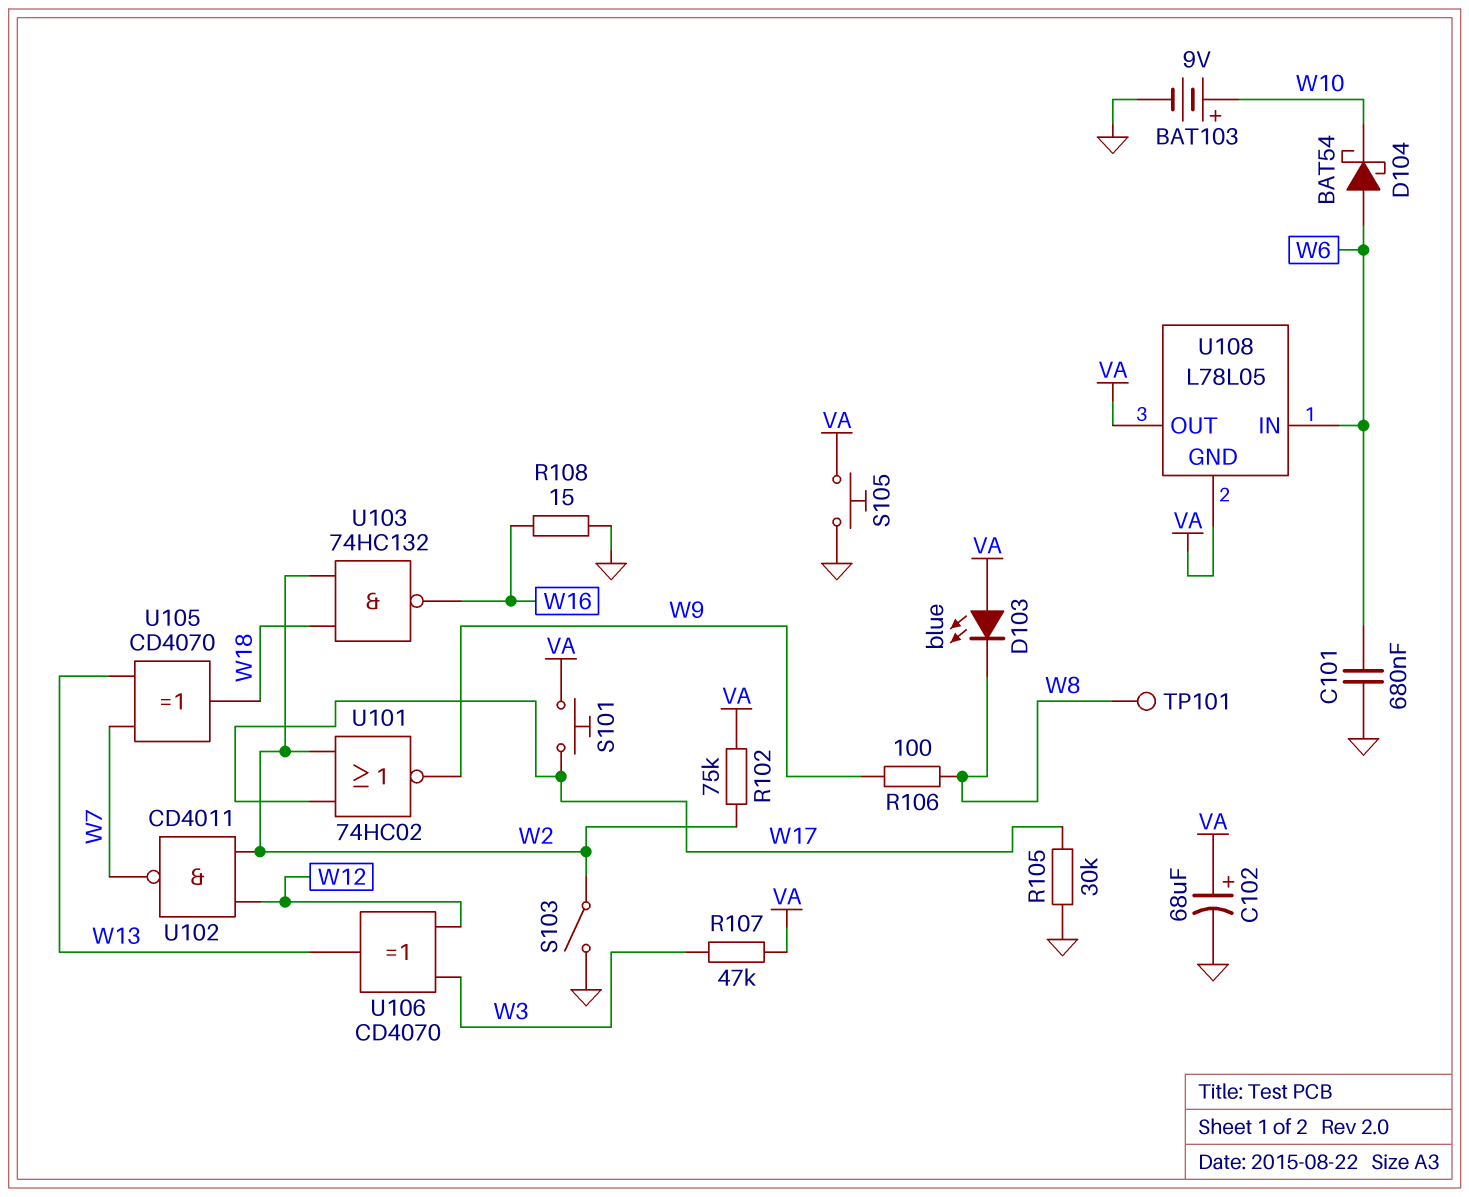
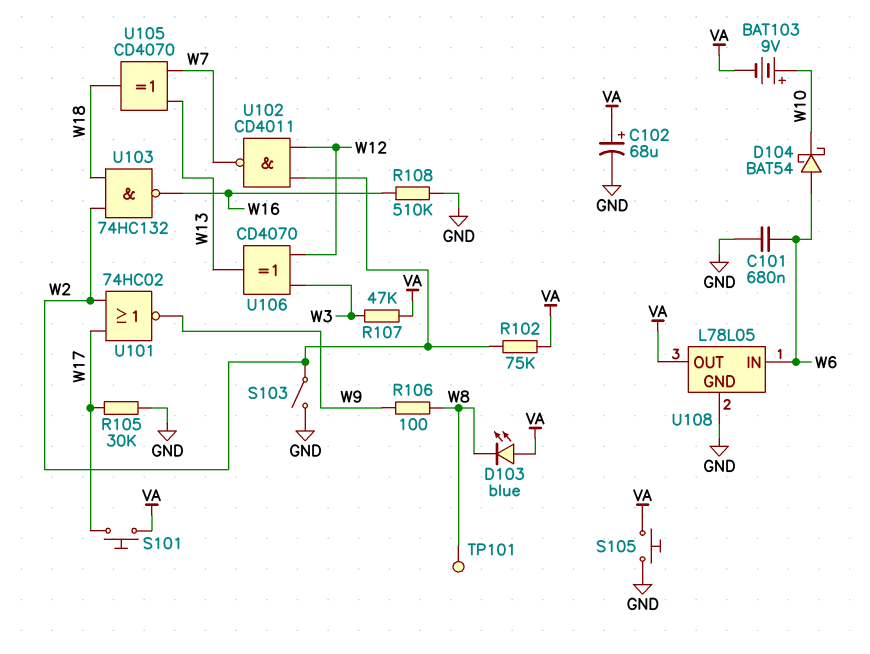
BAT103: 9V (plus W10, minus GND) -> 9V (plus W10, minus VA)
R108: 15 (GND, W16) -> 510k (GND, W16)
U108 pin GND: VA -> GND

